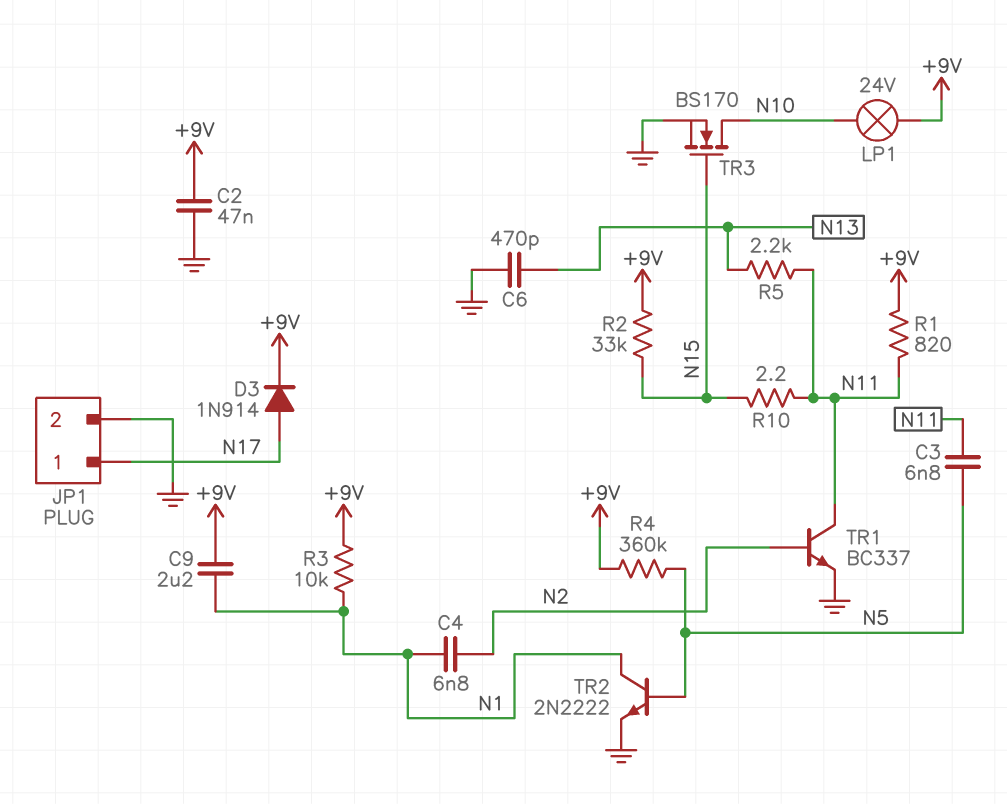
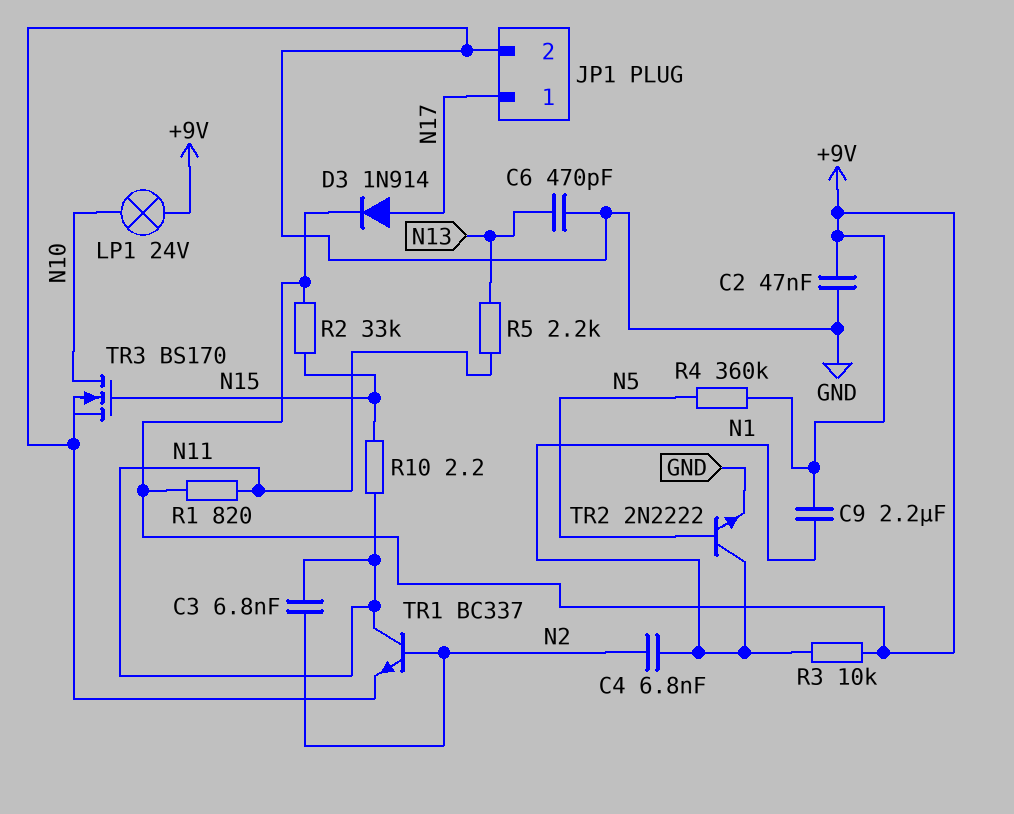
C3: 6.8nF (N5, N11) -> 6.8nF (N2, N11)

